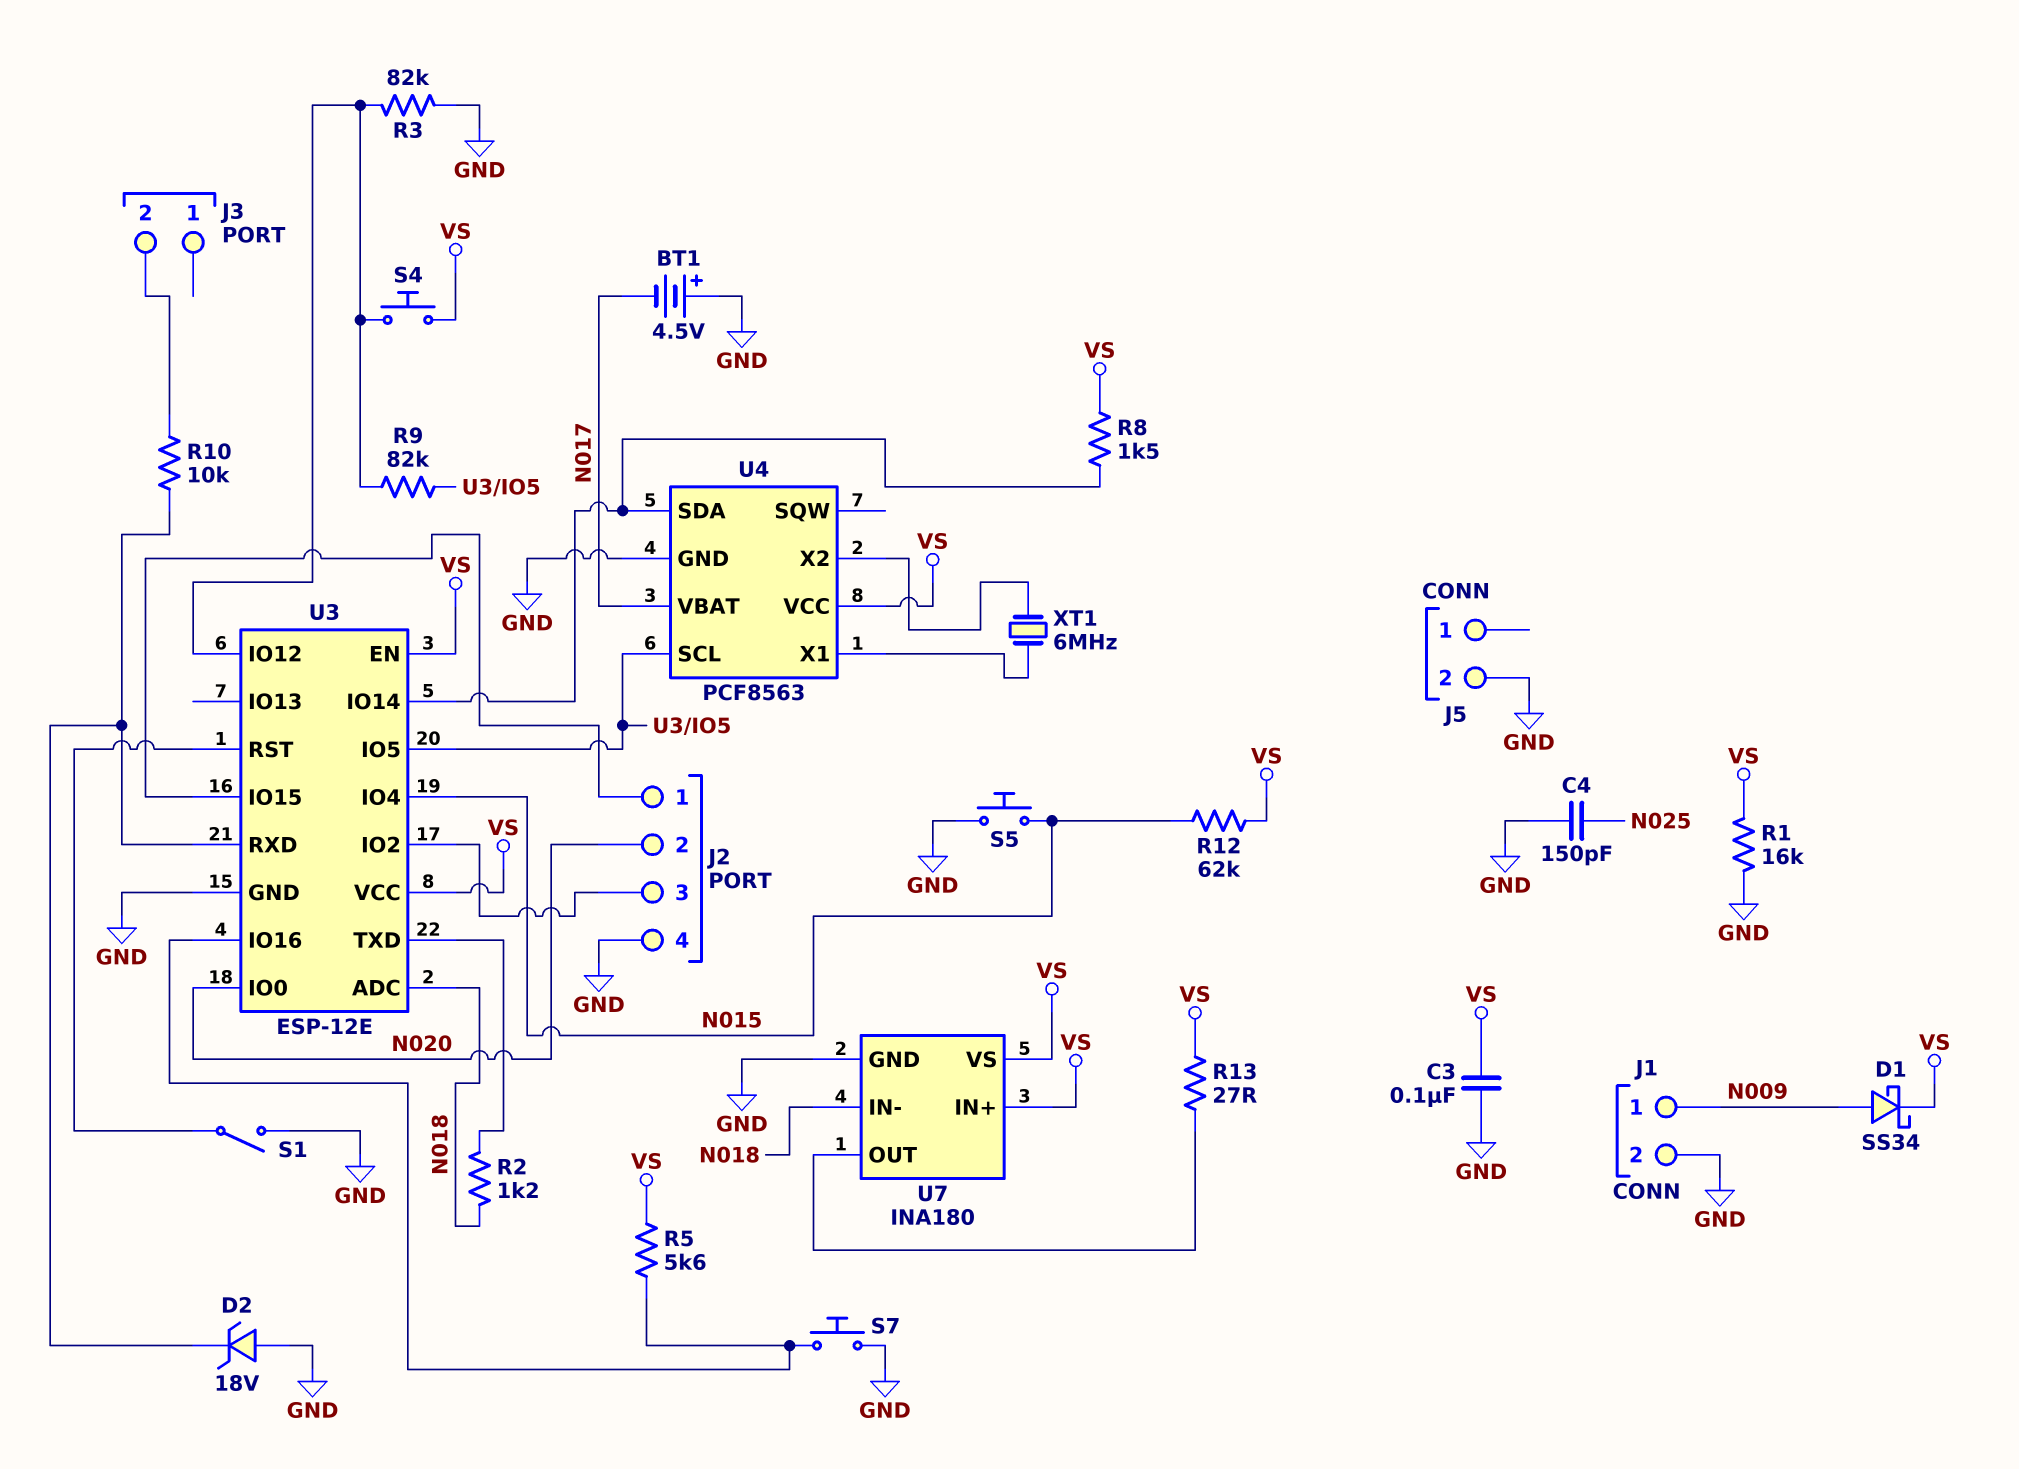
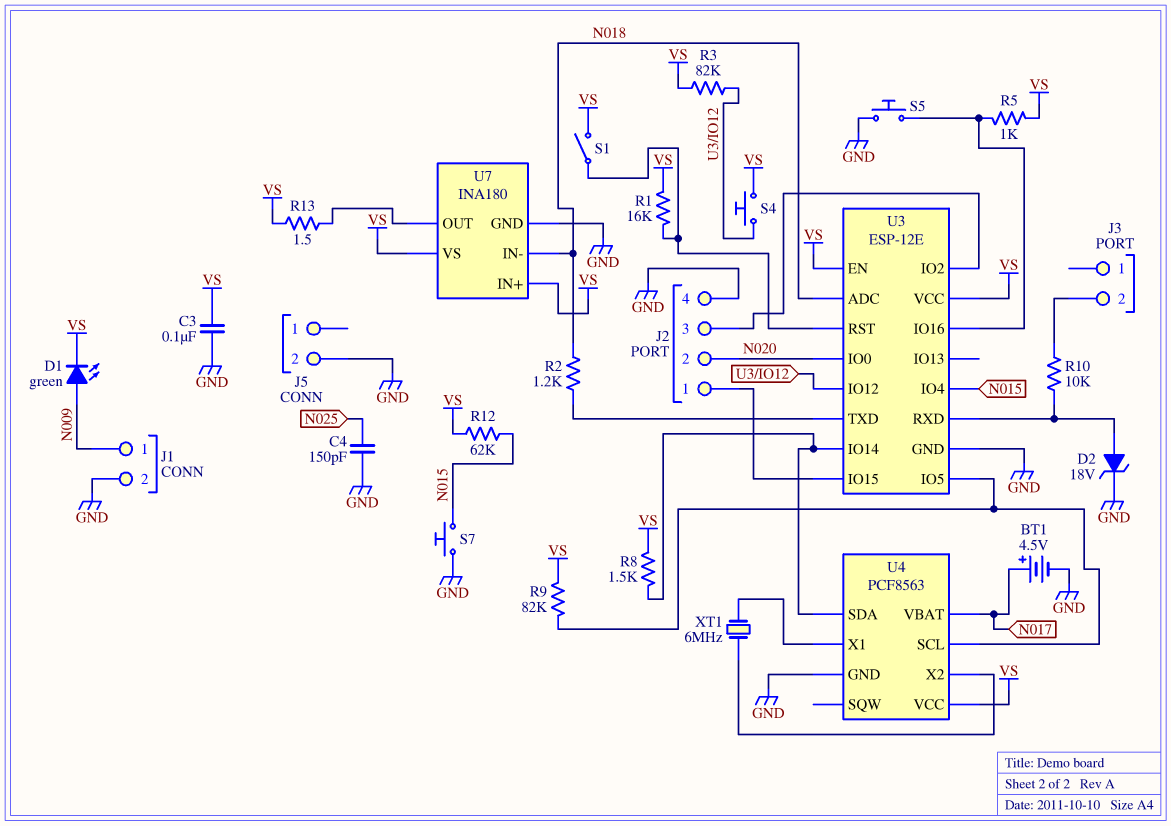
BT1: 4.5V (plus GND, minus N017) -> 4.5V (plus N017, minus GND)
D1: schottky SS34 (A N009, K VS) -> LED green (A N009, K VS)
D2: zener 18V (A GND, K U3/RXD) -> zener 18V (A U3/RXD, K GND)
R1: 16k (GND, VS) -> 16k (U3/RST, VS)
R3: 82k (GND, U3/IO12) -> 82k (U3/IO12, VS)
R5: 5.6k (U3/IO16, VS) -> 1k (U3/IO16, VS)
R9: 82k (U3/IO5, U3/IO12) -> 82k (U3/IO5, VS)
R13: 27 (U7/OUT, VS) -> 1.5 (U7/OUT, VS)
S1: switch (GND, U3/RST) -> switch (U3/RST, VS)
S5: button (GND, N015) -> button (GND, U3/IO16)
S7: button (GND, U3/IO16) -> button (GND, N015)

